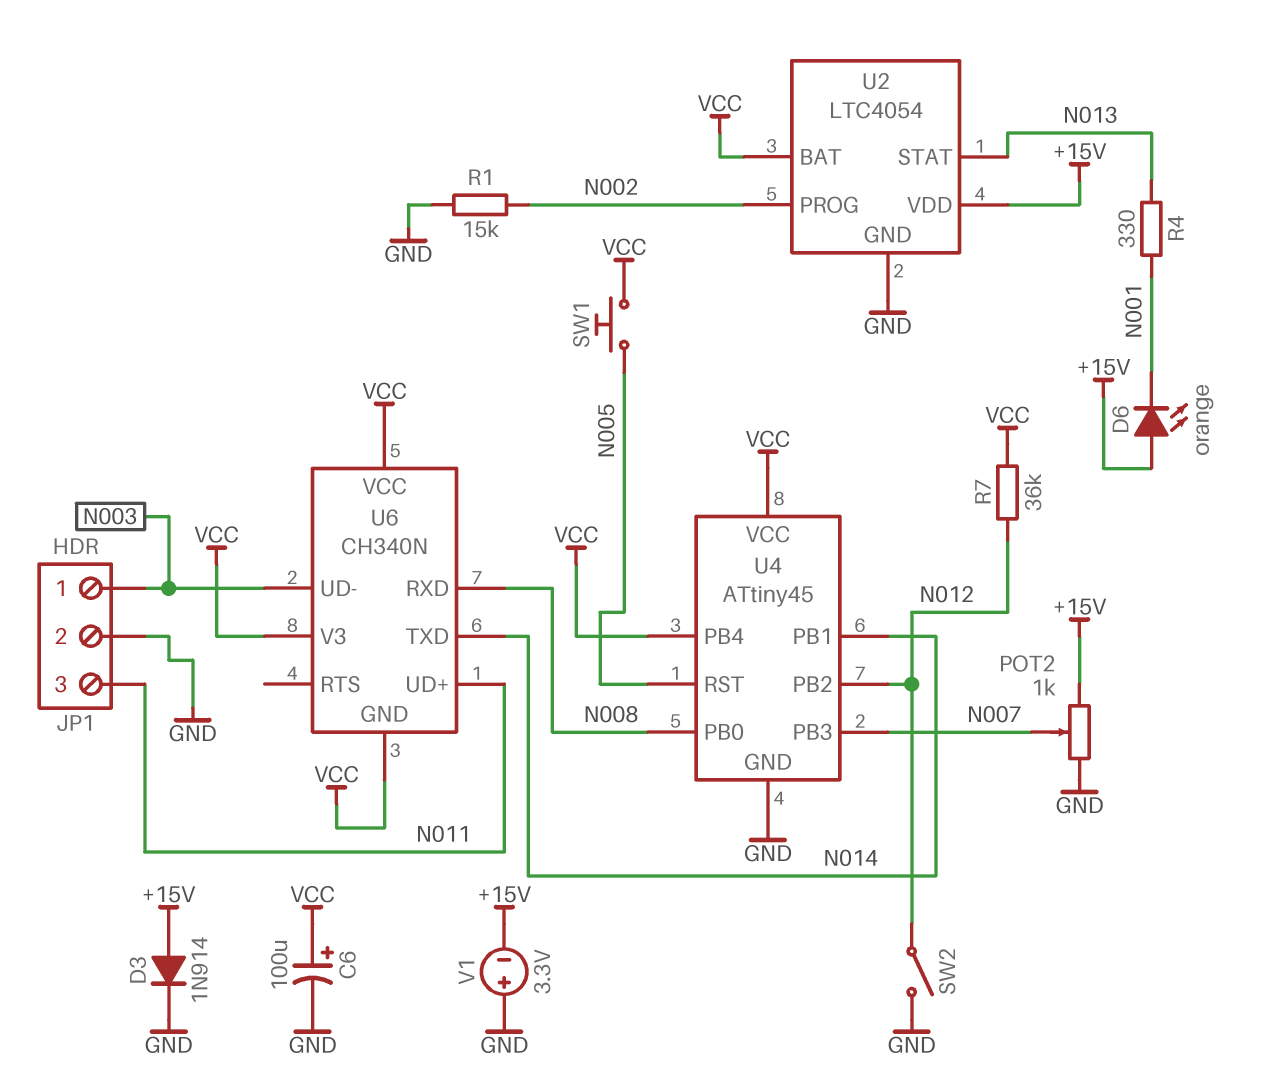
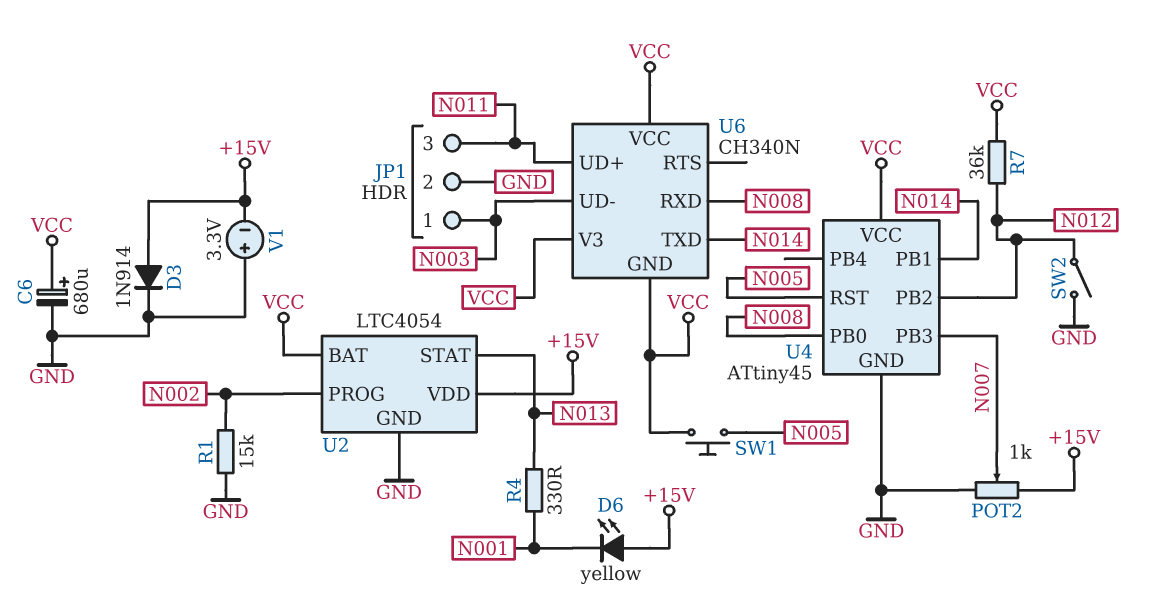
C6: 100uF (plus VCC, minus GND) -> 680uF (plus VCC, minus GND)
D6: LED orange (A +15V, K N001) -> LED yellow (A +15V, K N001)
U4 pin PB4: VCC -> none

